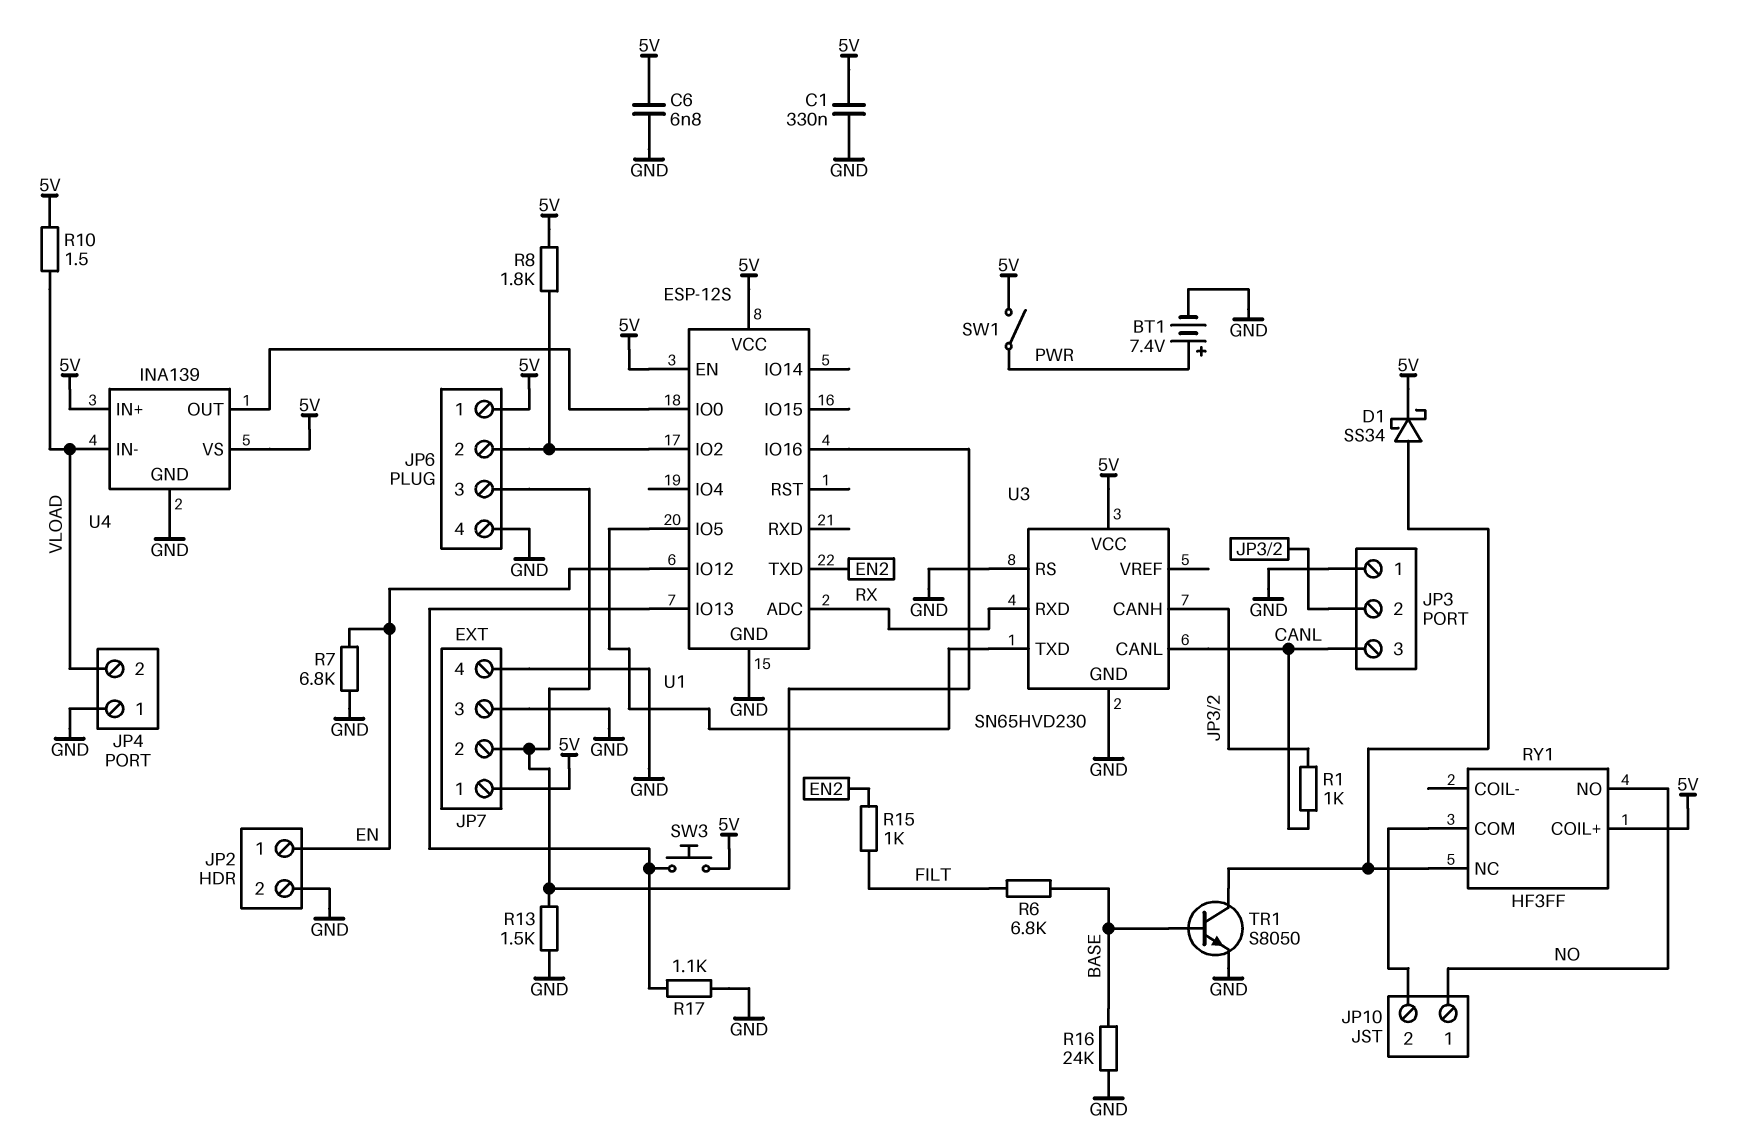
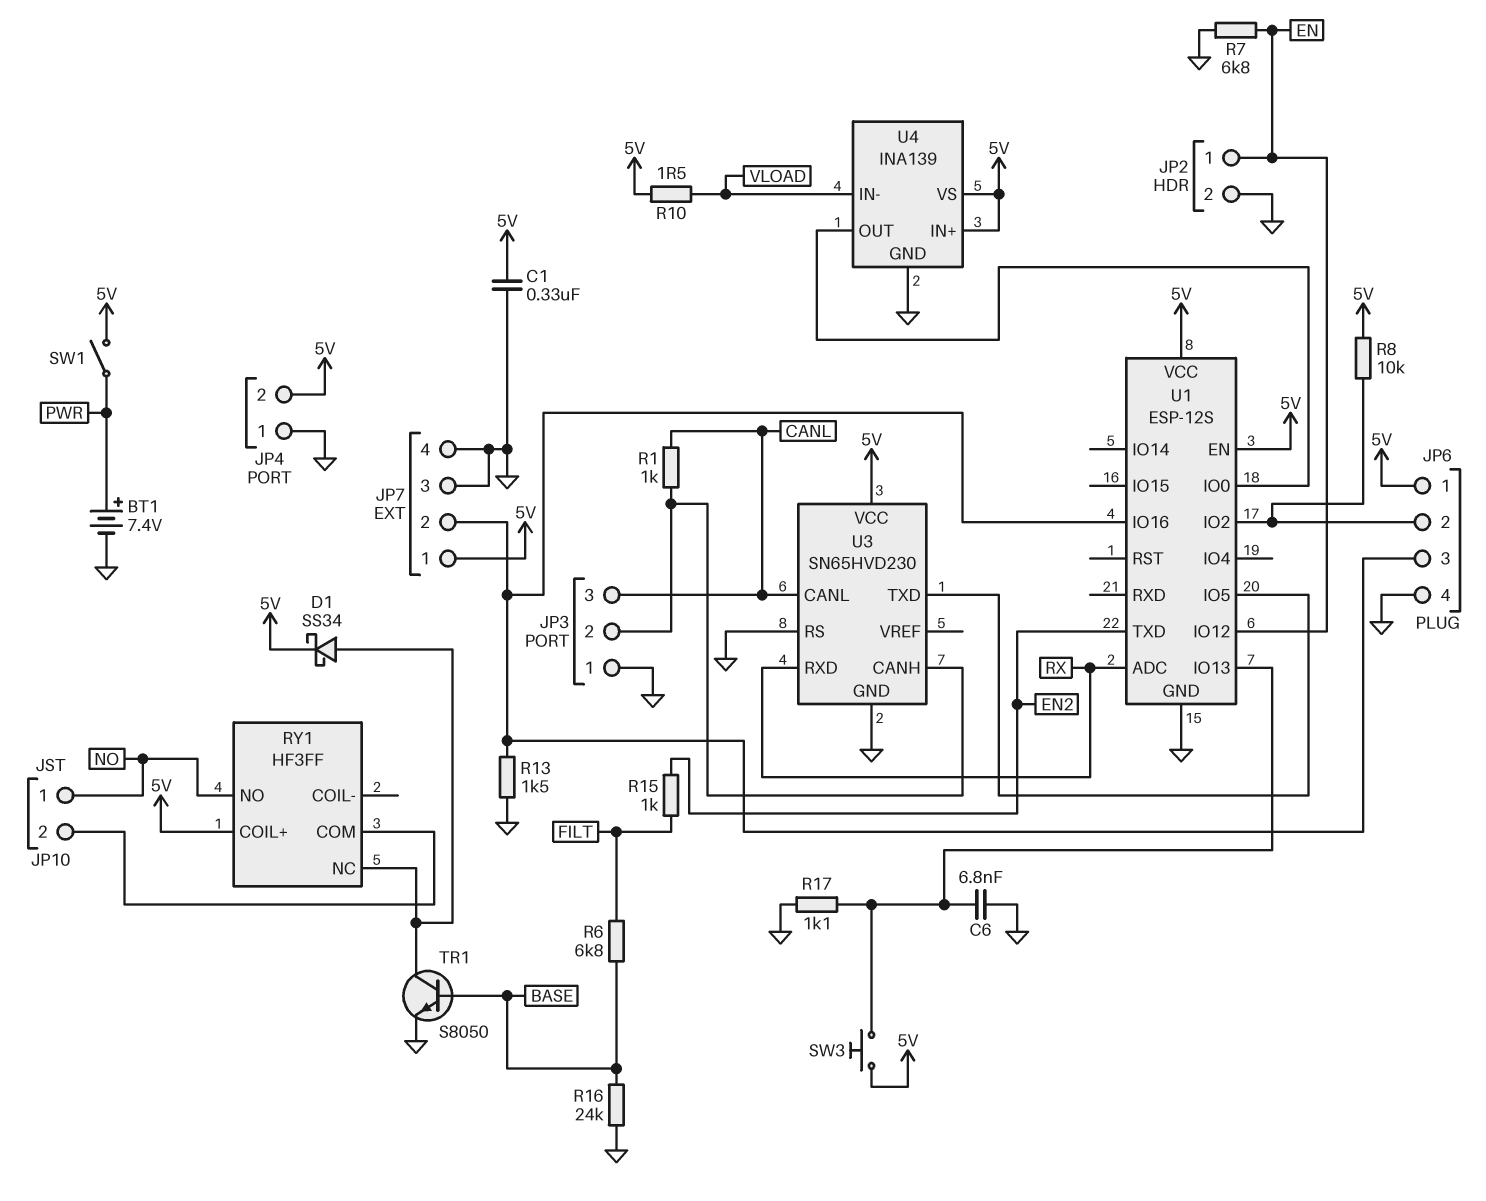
C6: 6.8nF (5V, GND) -> 6.8nF (GND, U1/IO13)
JP4 pin 2: VLOAD -> 5V
R8: 1.8k (5V, JP6/2) -> 10k (5V, JP6/2)

